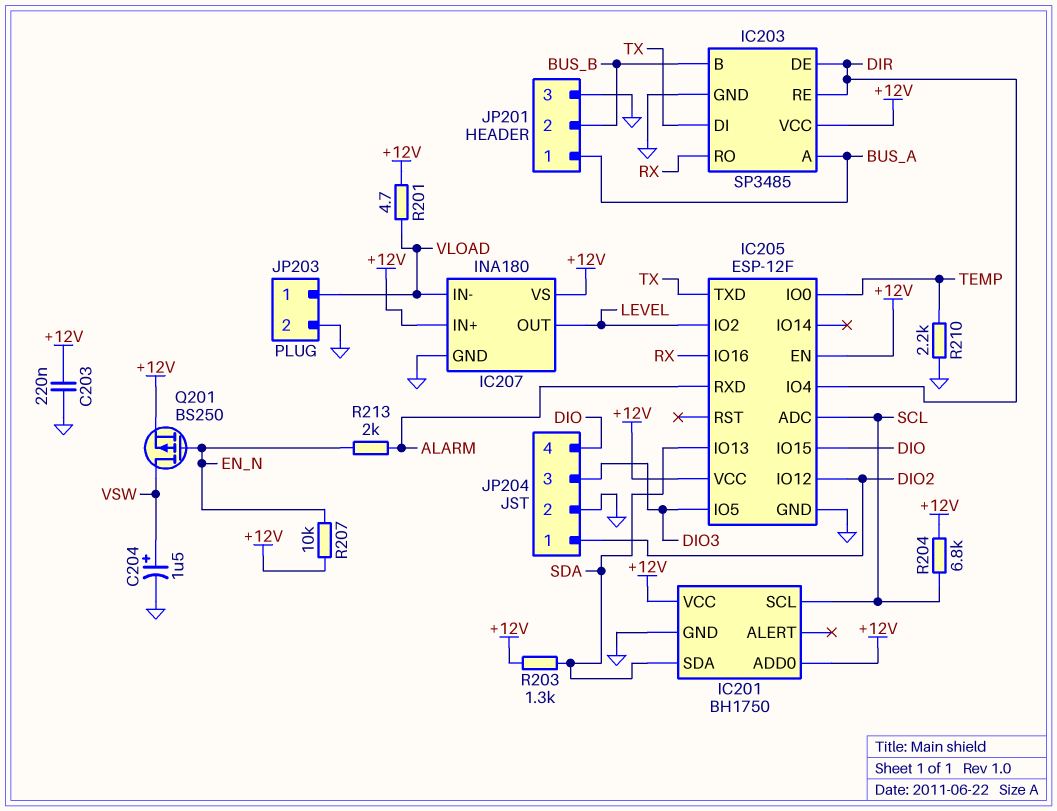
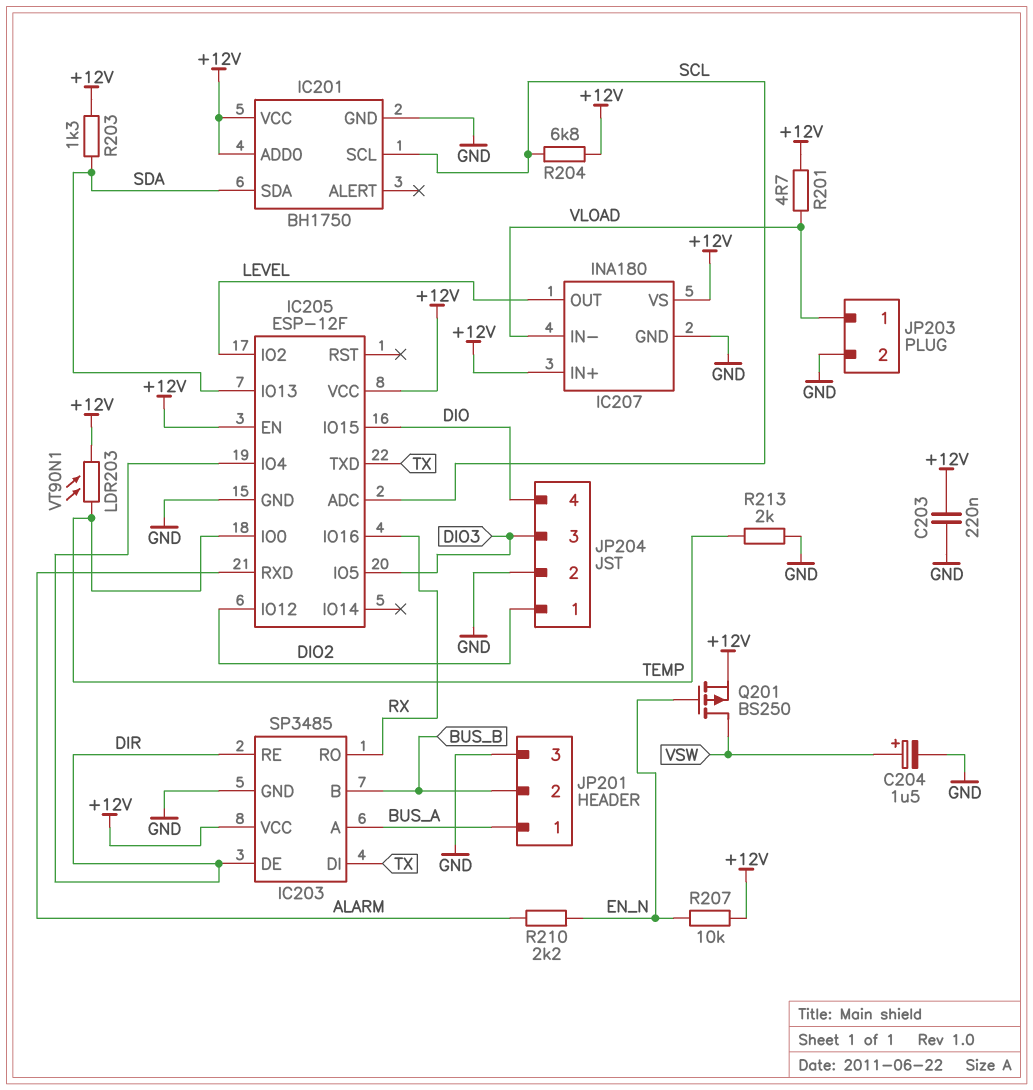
LDR203: none -> VT90N1 (+12V, TEMP)
R210: 2.2k (GND, TEMP) -> 2.2k (ALARM, EN_N)
R213: 2k (ALARM, EN_N) -> 2k (GND, TEMP)

